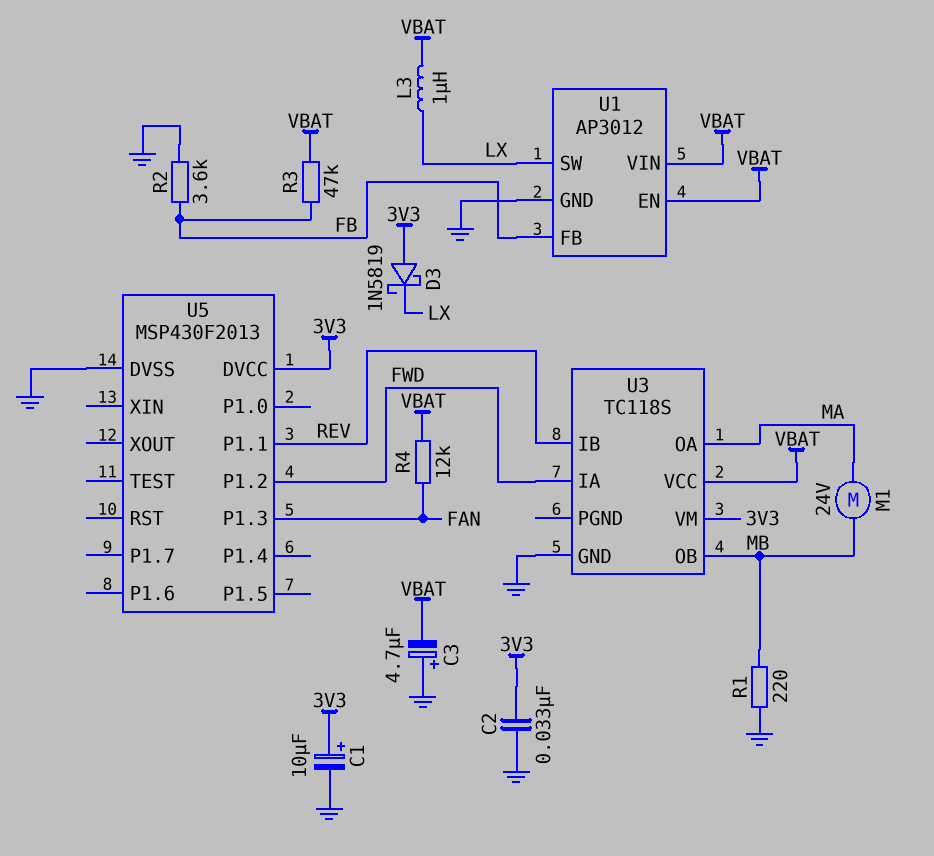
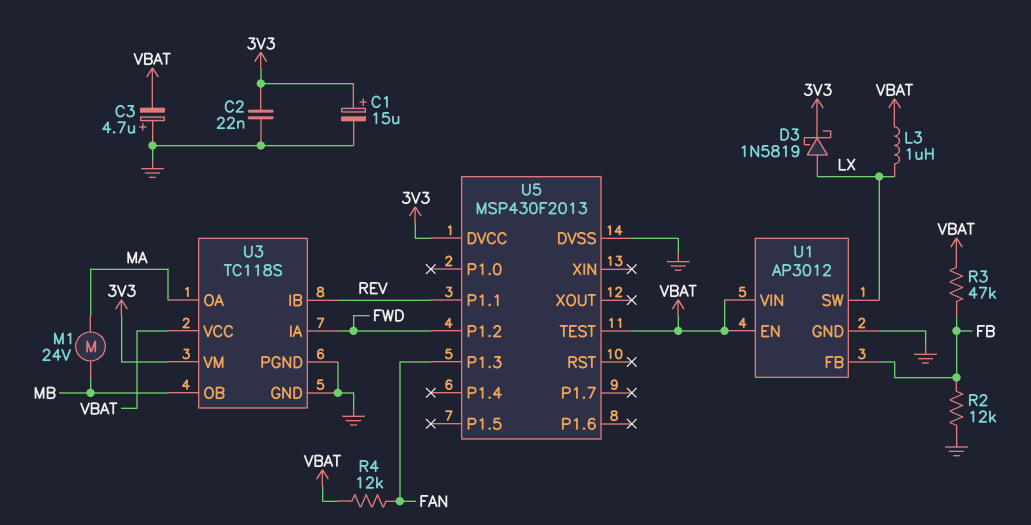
C1: 10uF (plus 3V3, minus GND) -> 15uF (plus 3V3, minus GND)
C2: 33nF (3V3, GND) -> 22nF (3V3, GND)
D3: schottky 1N5819 (A 3V3, K LX) -> schottky 1N5819 (A LX, K 3V3)
R1: 220 (GND, MB) -> none
R2: 3.6k (FB, GND) -> 12k (FB, GND)
U3 pin PGND: none -> GND
U5 pin TEST: none -> VBAT

